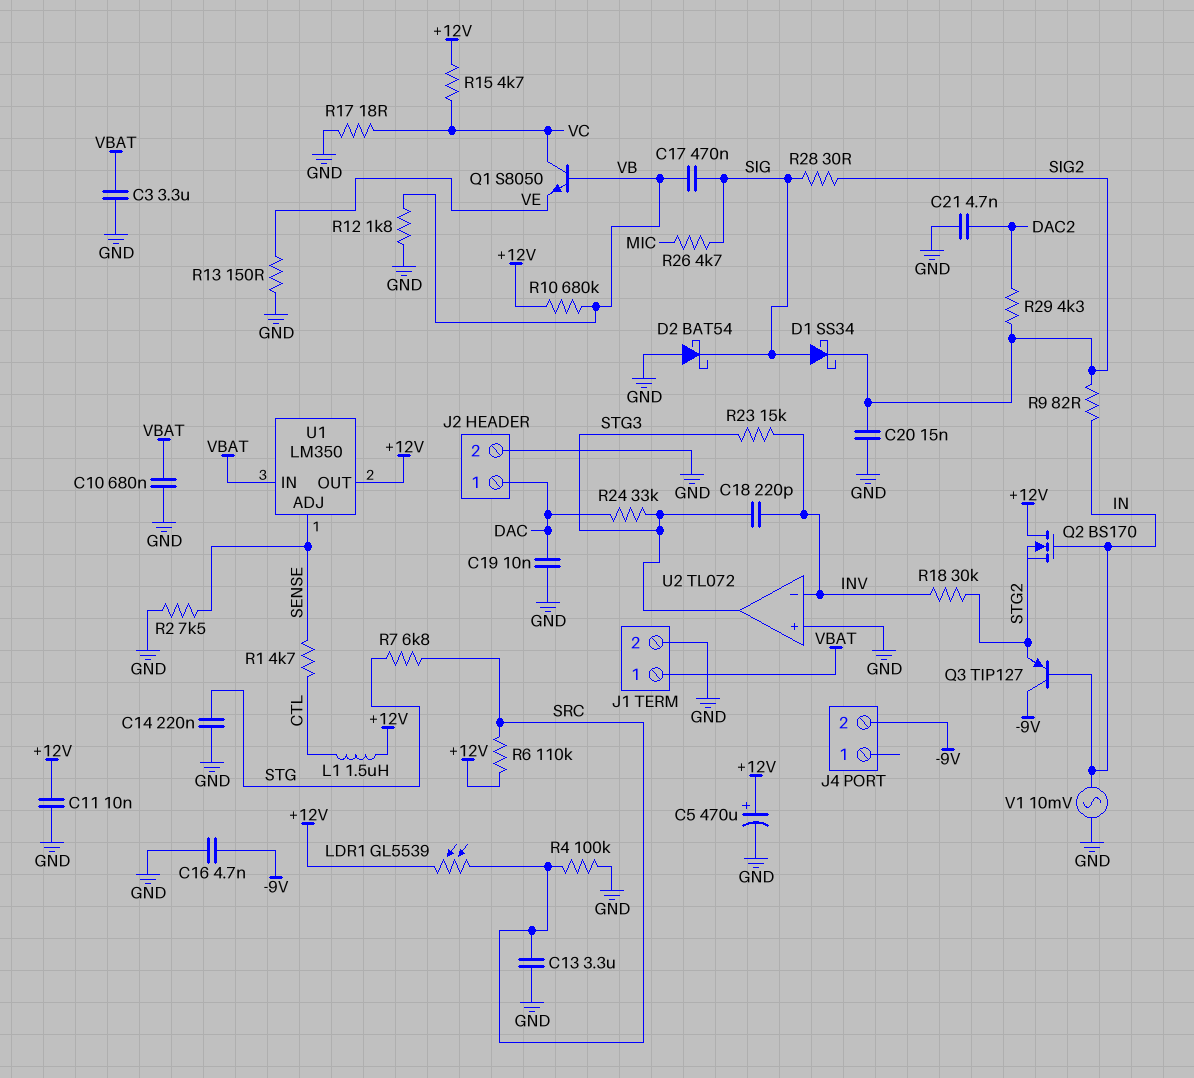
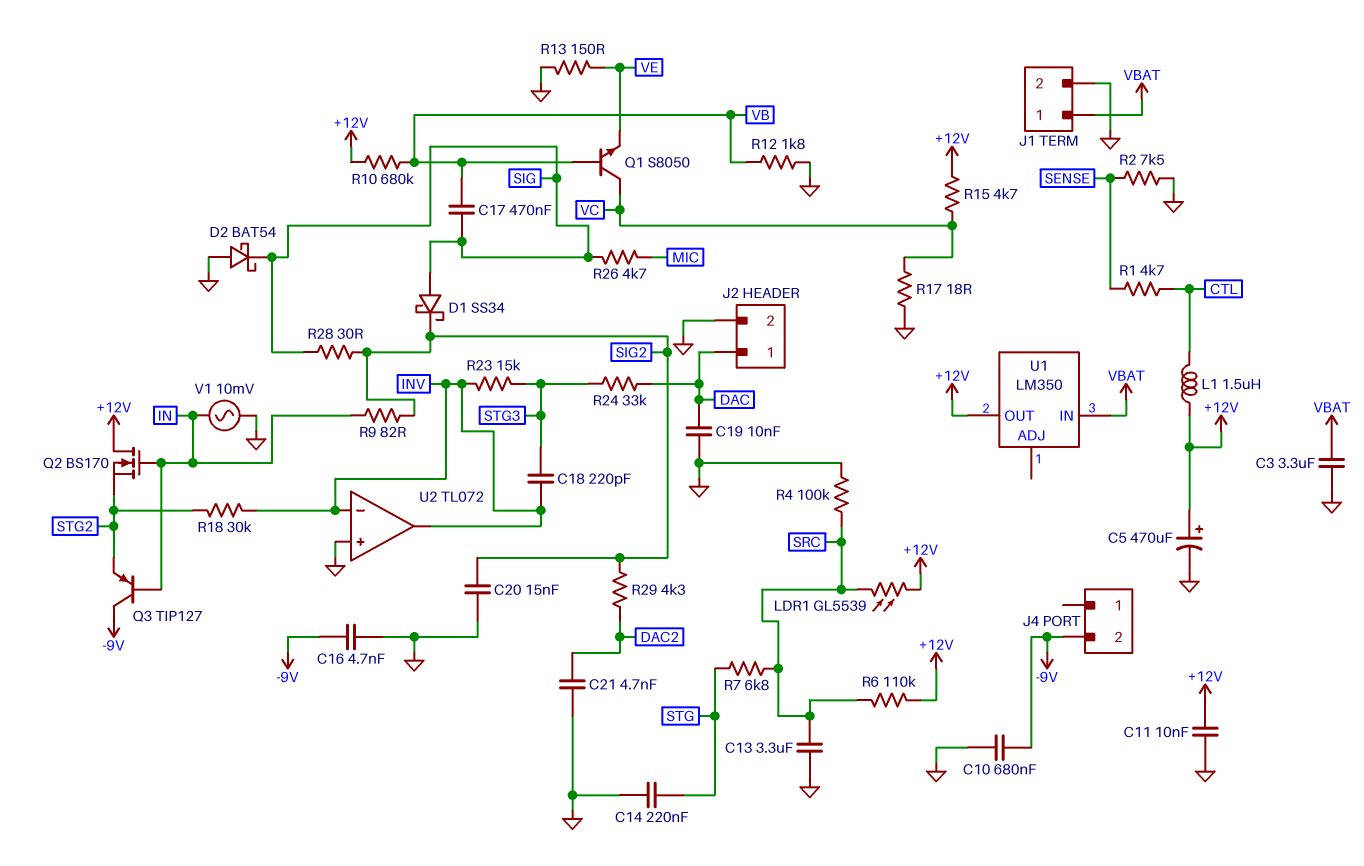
C10: 680nF (GND, VBAT) -> 680nF (-9V, GND)
U1 pin ADJ: SENSE -> none
U2 pin out: STG3 -> INV

